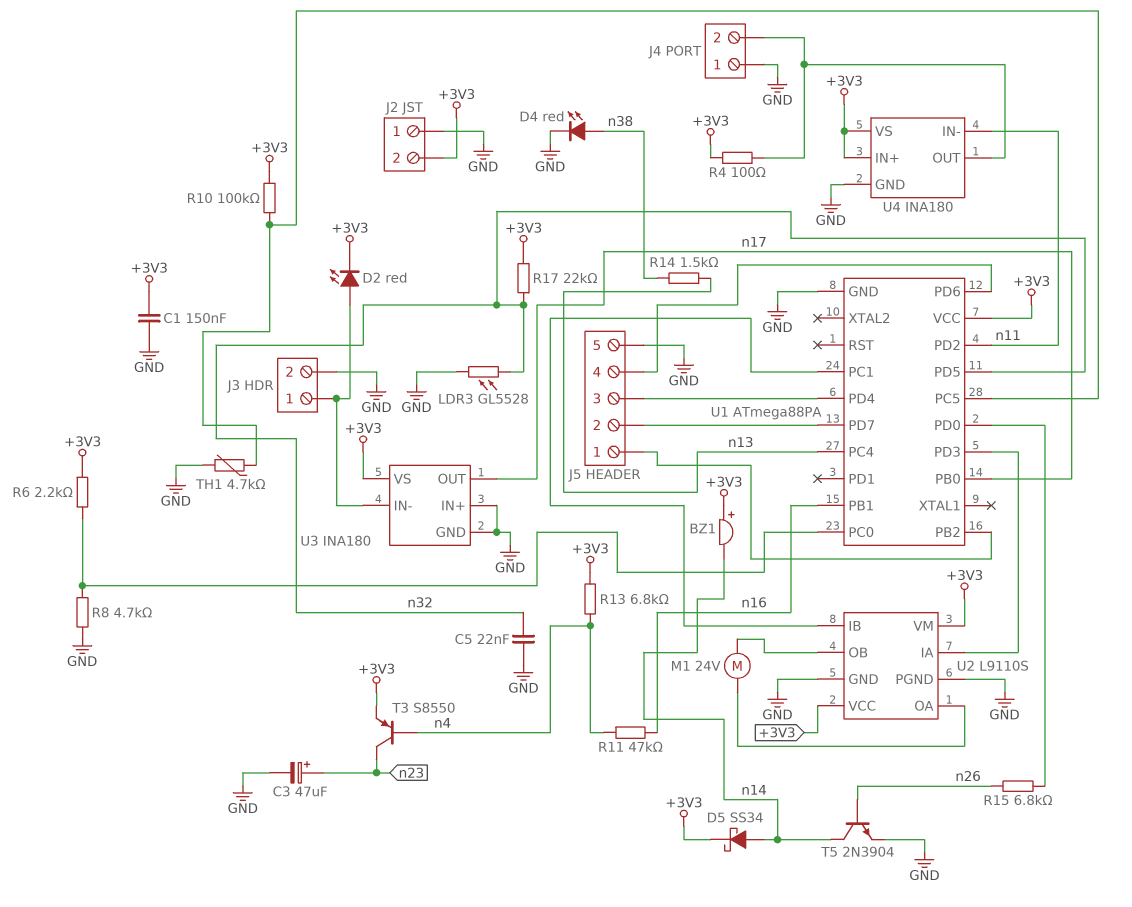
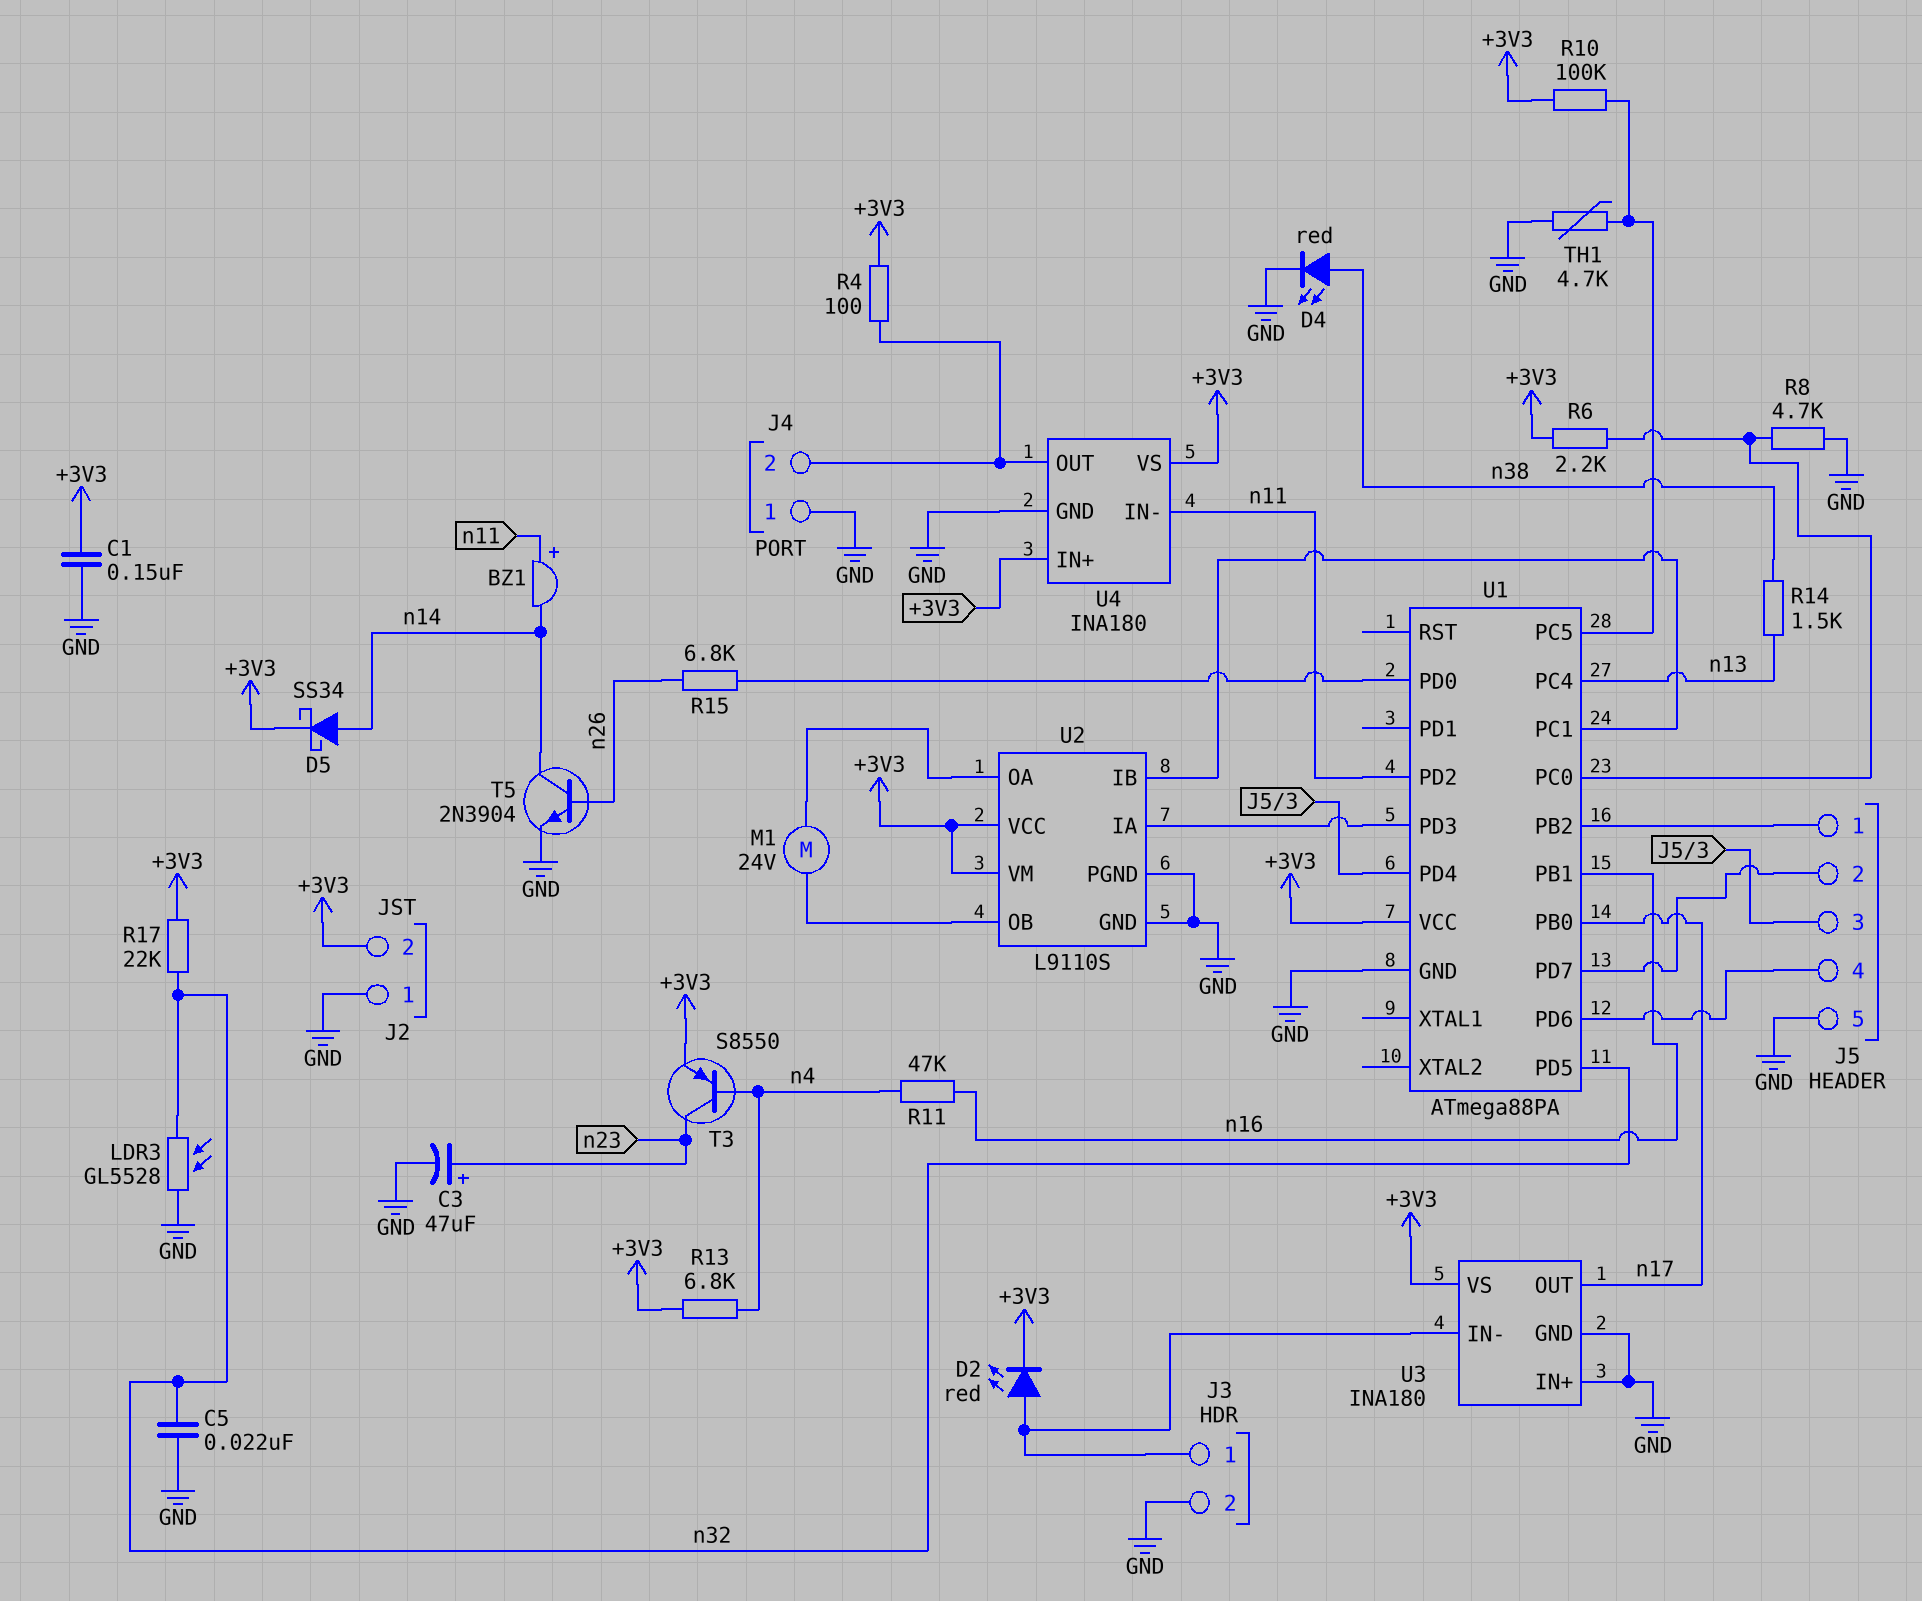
BZ1: buzzer (plus +3V3, minus n14) -> buzzer (plus n11, minus n14)

